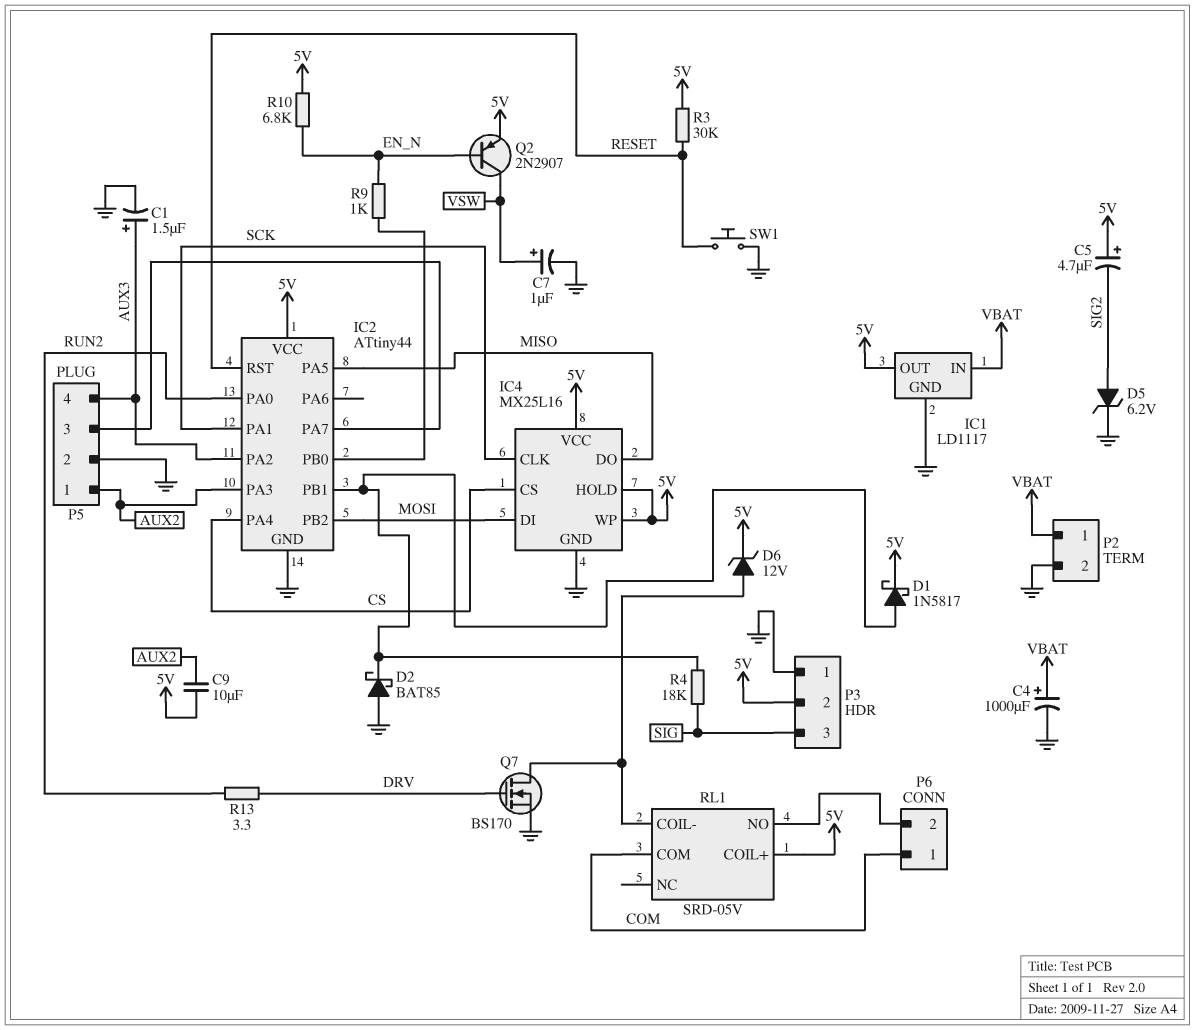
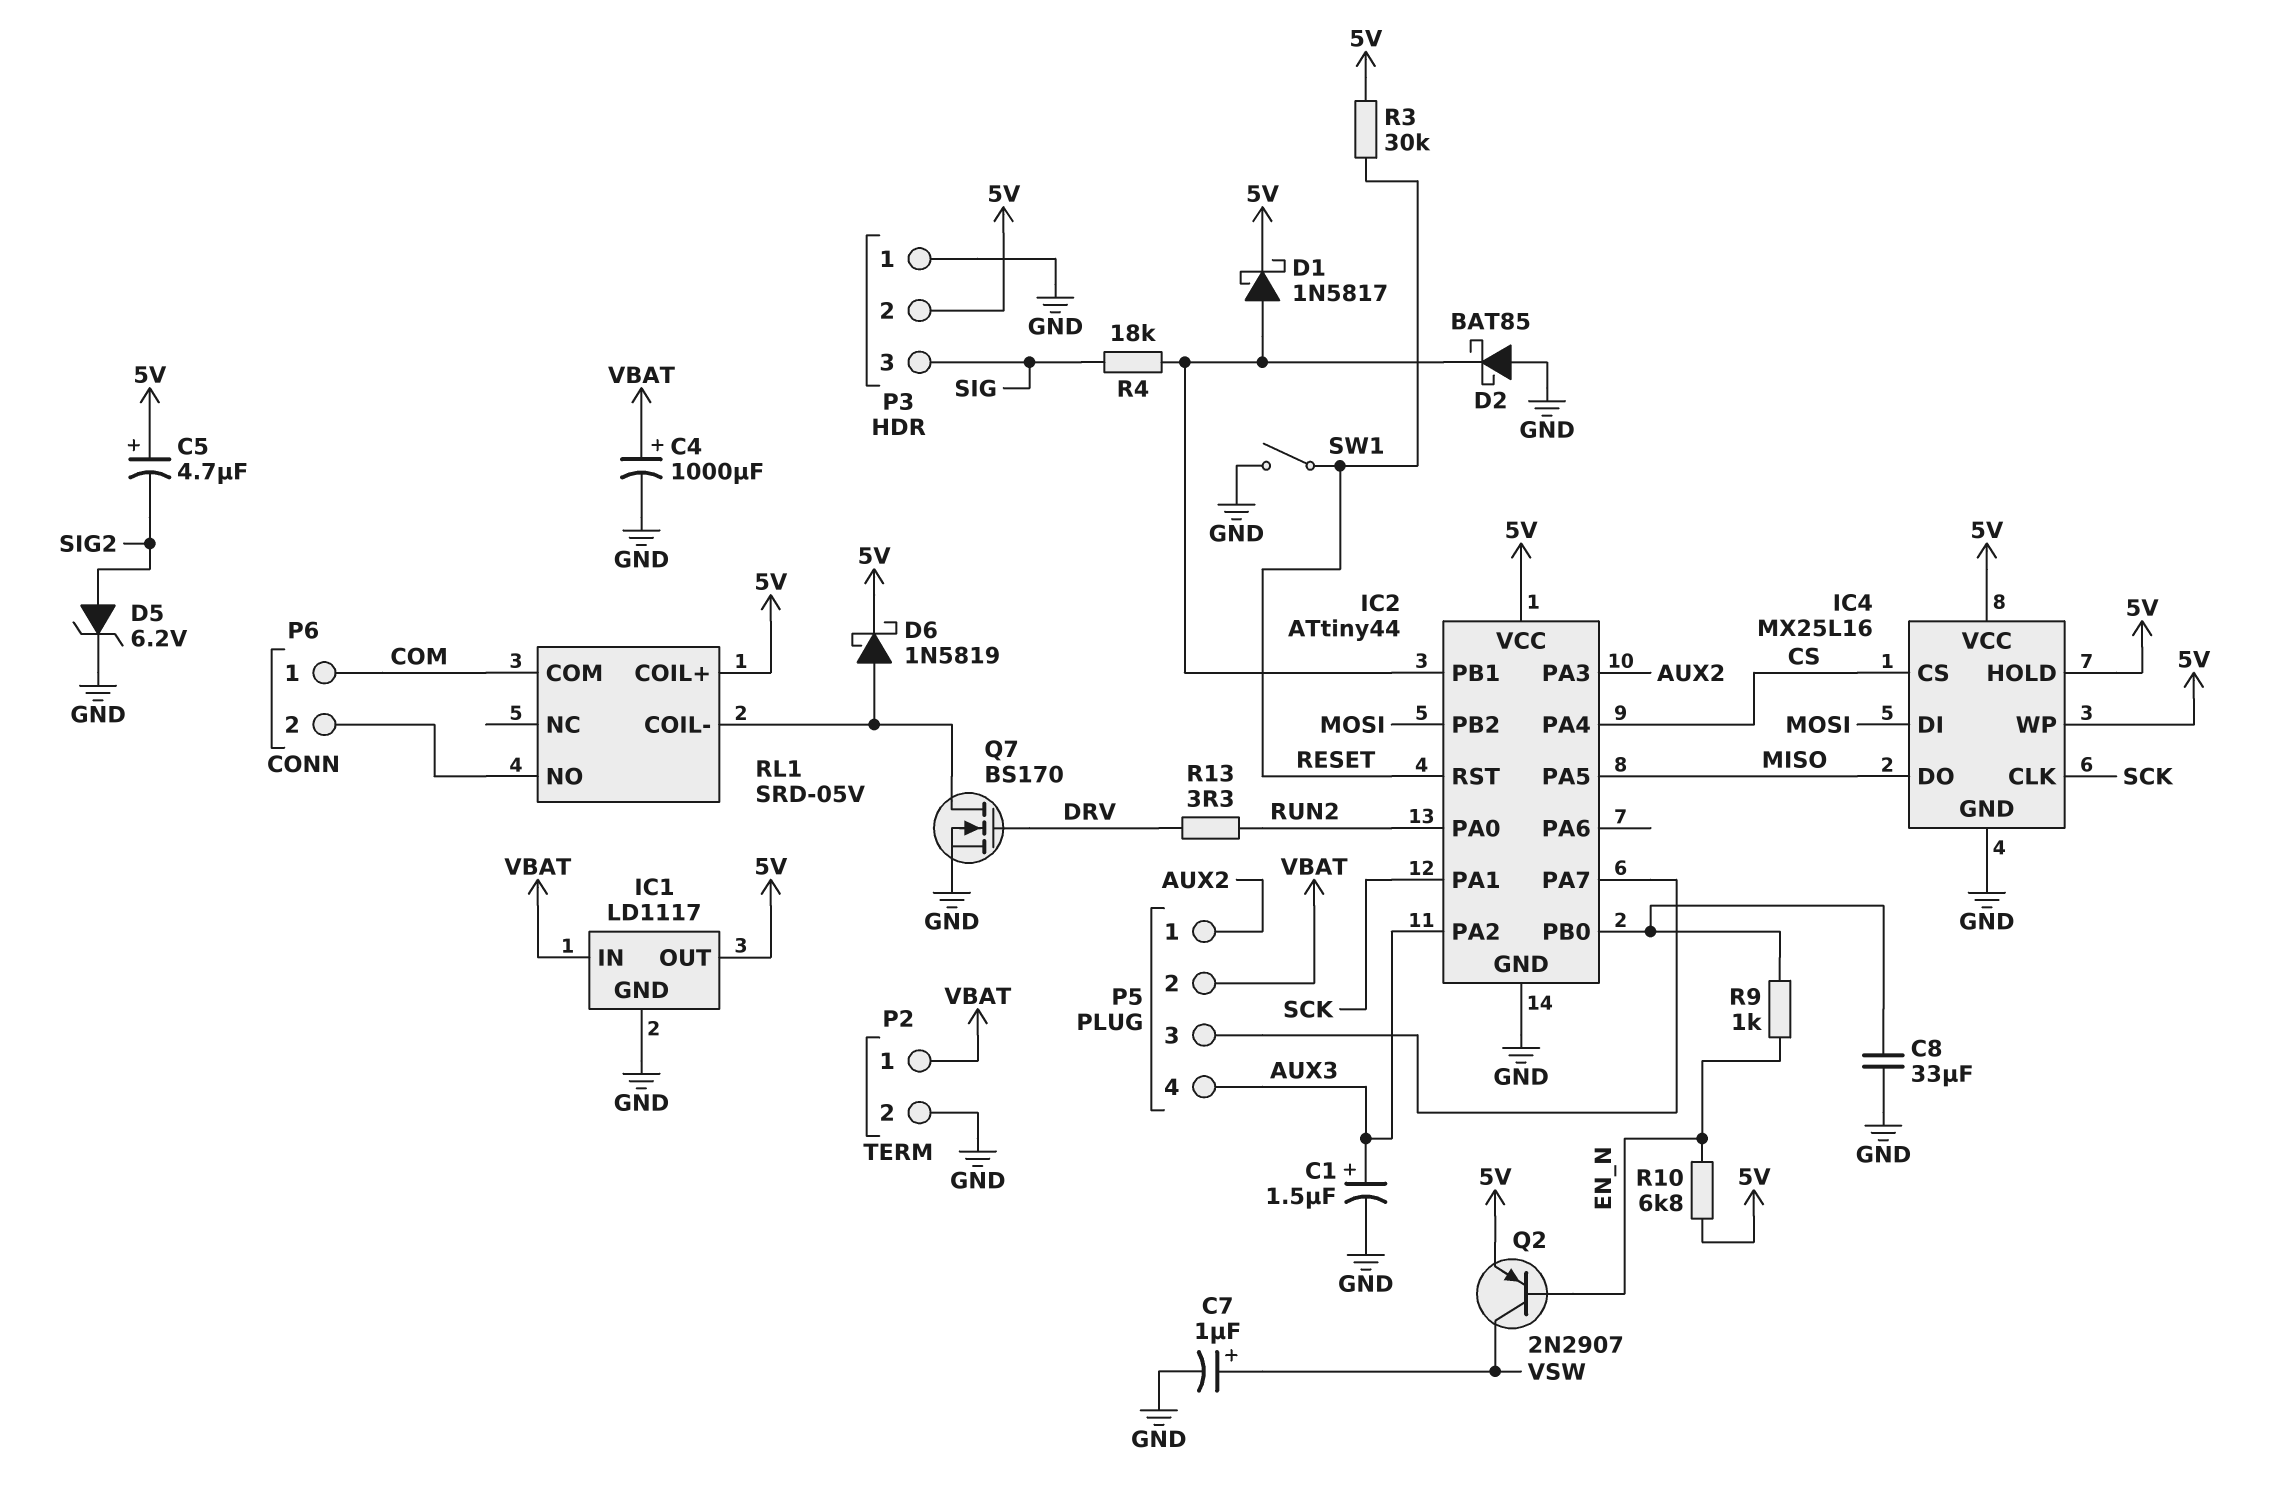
C8: none -> 33uF (GND, IC2/PB0)
C9: 10uF (5V, AUX2) -> none
D6: zener 12V (A RL1/COIL-, K 5V) -> schottky 1N5819 (A RL1/COIL-, K 5V)
P5 pin 2: GND -> VBAT
SW1: button (GND, RESET) -> switch (GND, RESET)

